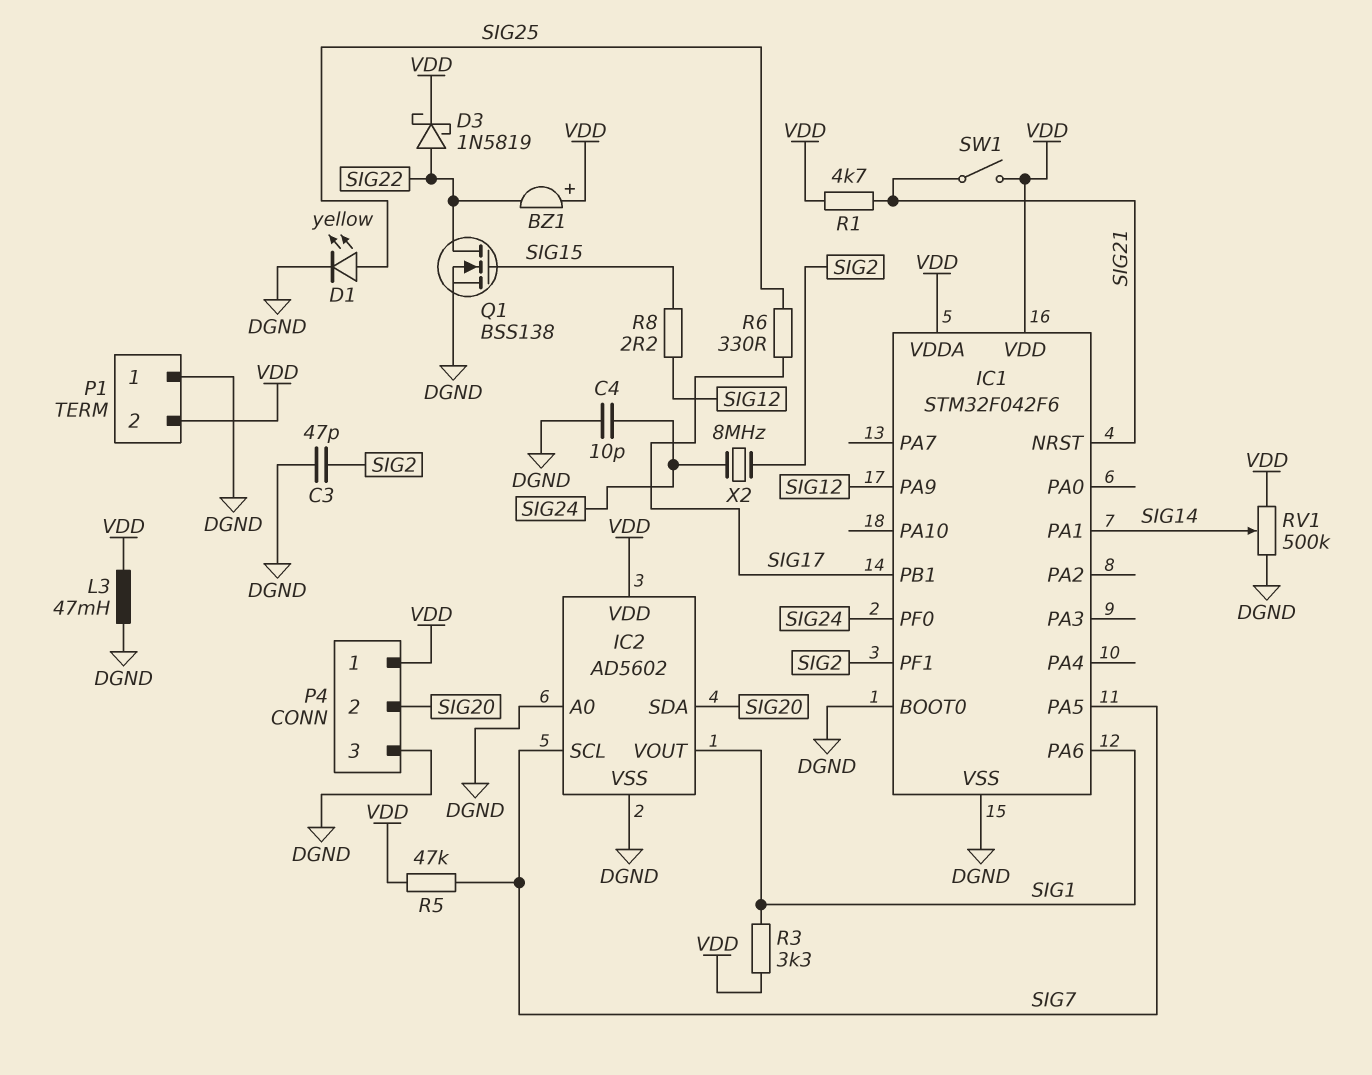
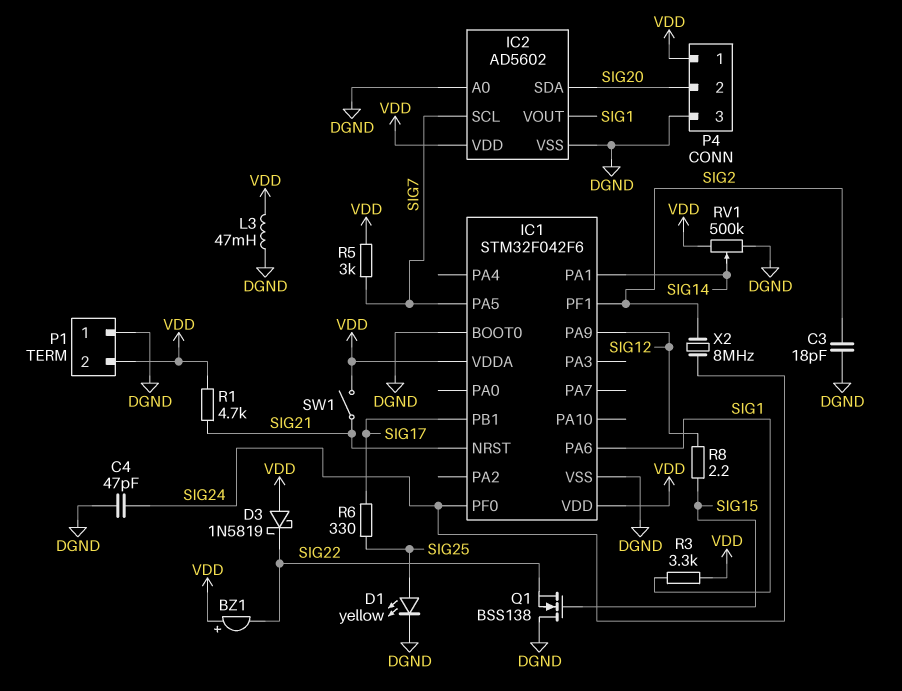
C3: 47pF (DGND, SIG2) -> 18pF (DGND, SIG2)
C4: 10pF (DGND, SIG24) -> 47pF (DGND, SIG24)
D3: schottky 1N5819 (A SIG22, K VDD) -> schottky 1N5819 (A VDD, K SIG22)
Q1: NMOS BSS138 (G SIG15, D SIG22, S DGND) -> NMOS BSS138 (G SIG15, D DGND, S SIG22)
R5: 47k (SIG7, VDD) -> 3k (SIG7, VDD)

